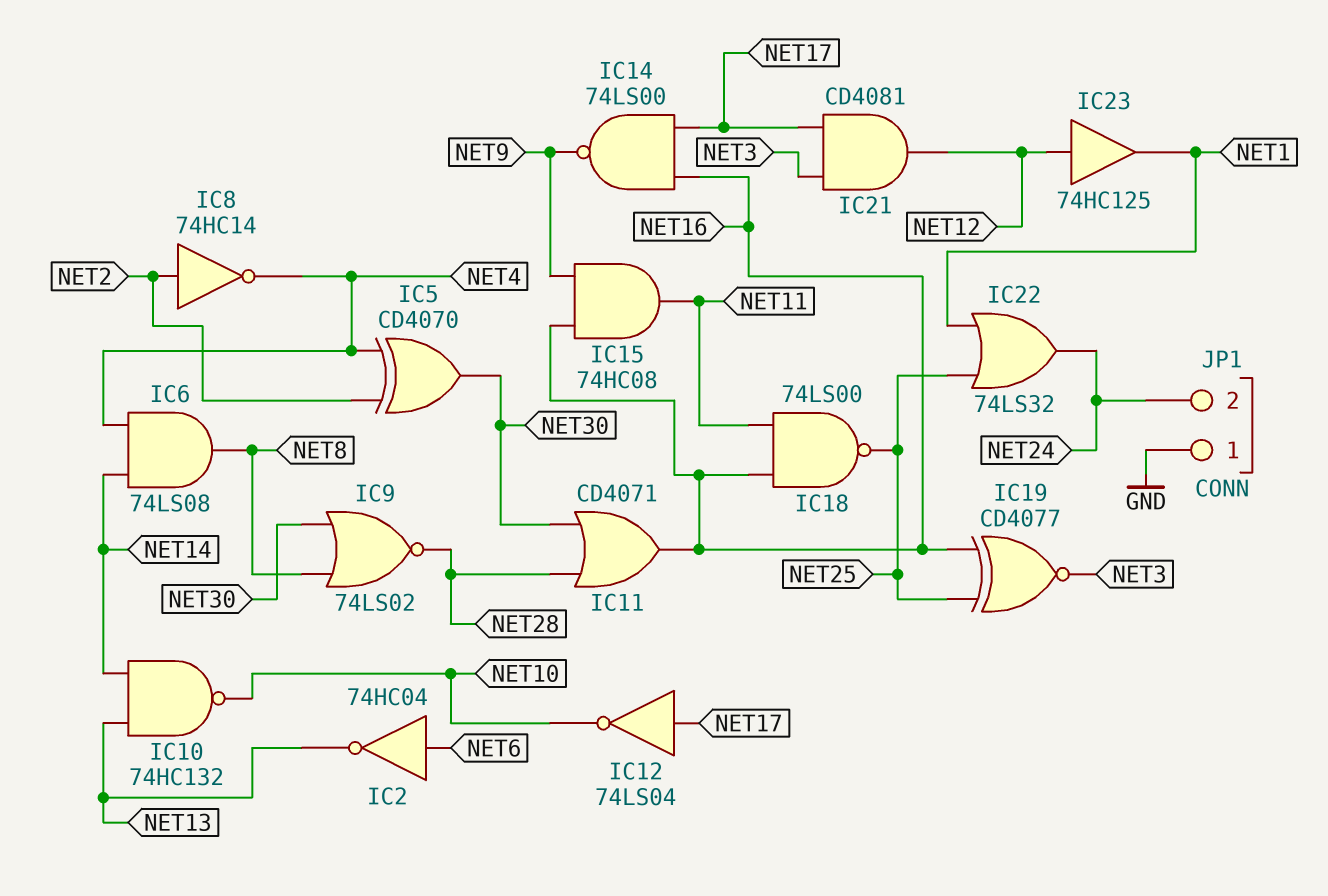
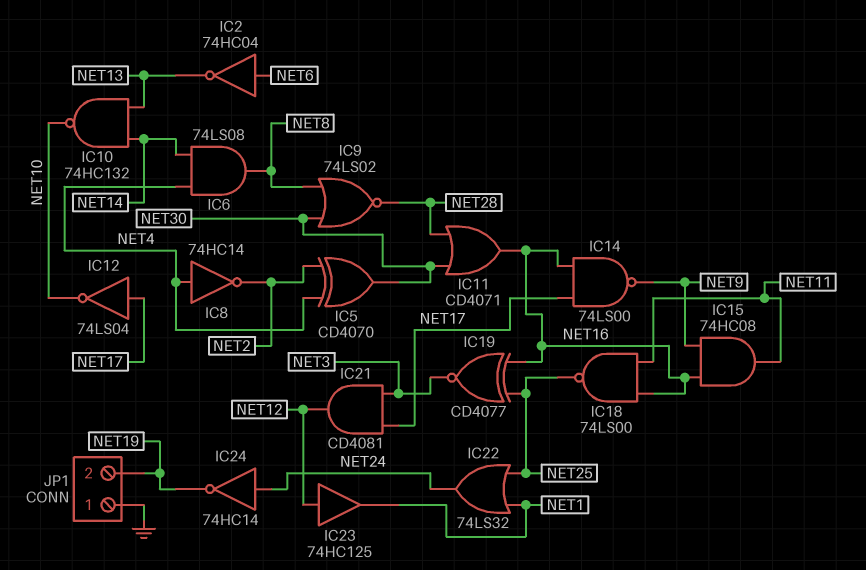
IC8: NOT 74HC14 (in NET2, out NET4) -> NOT 74HC14 (in NET4, out NET2)
IC24: none -> NOT 74HC14 (in NET24, out NET19)
JP1 pin 2: NET24 -> NET19

